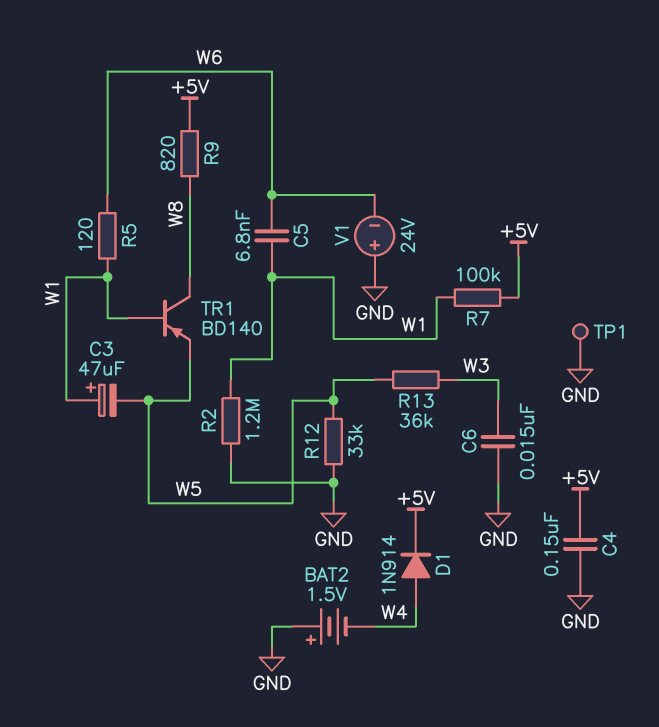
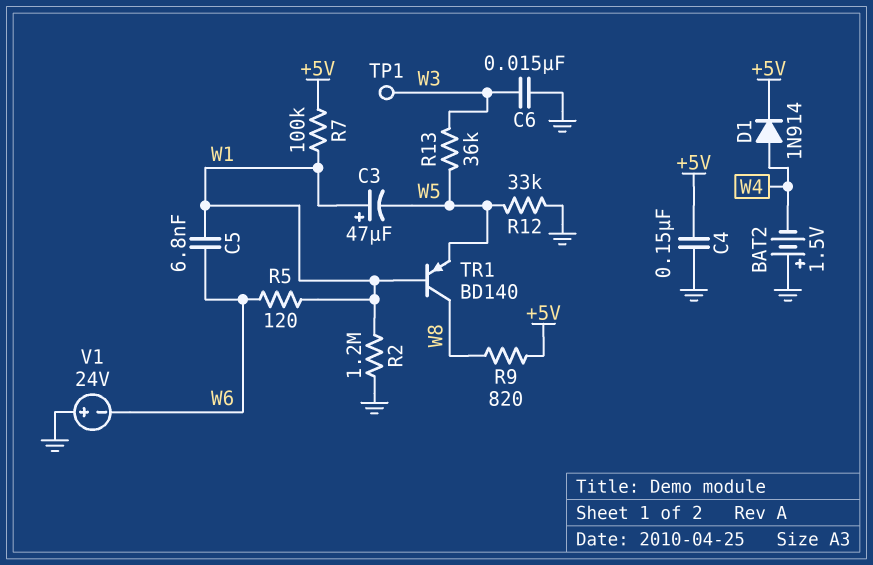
TP1: test point (GND) -> test point (W3)

